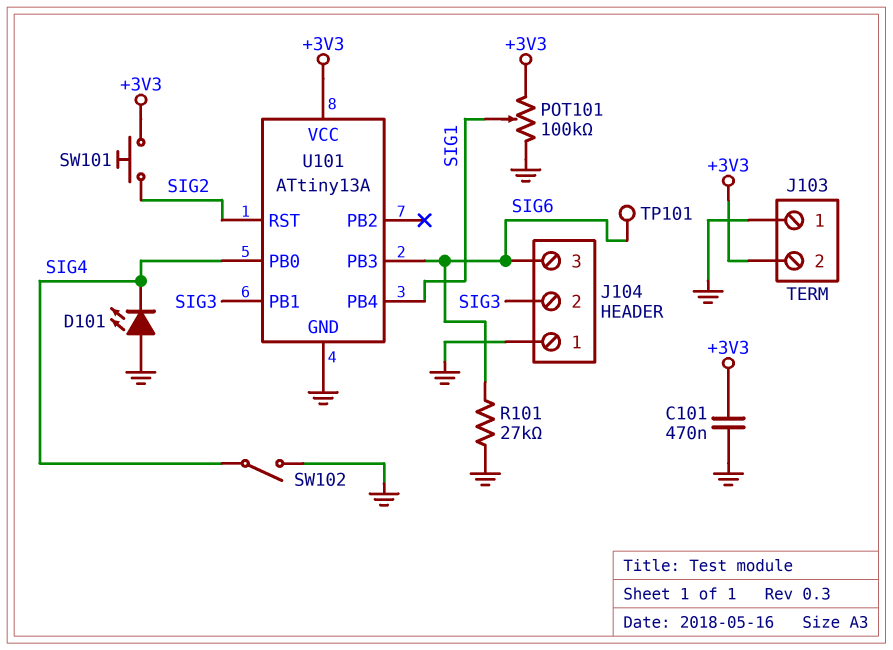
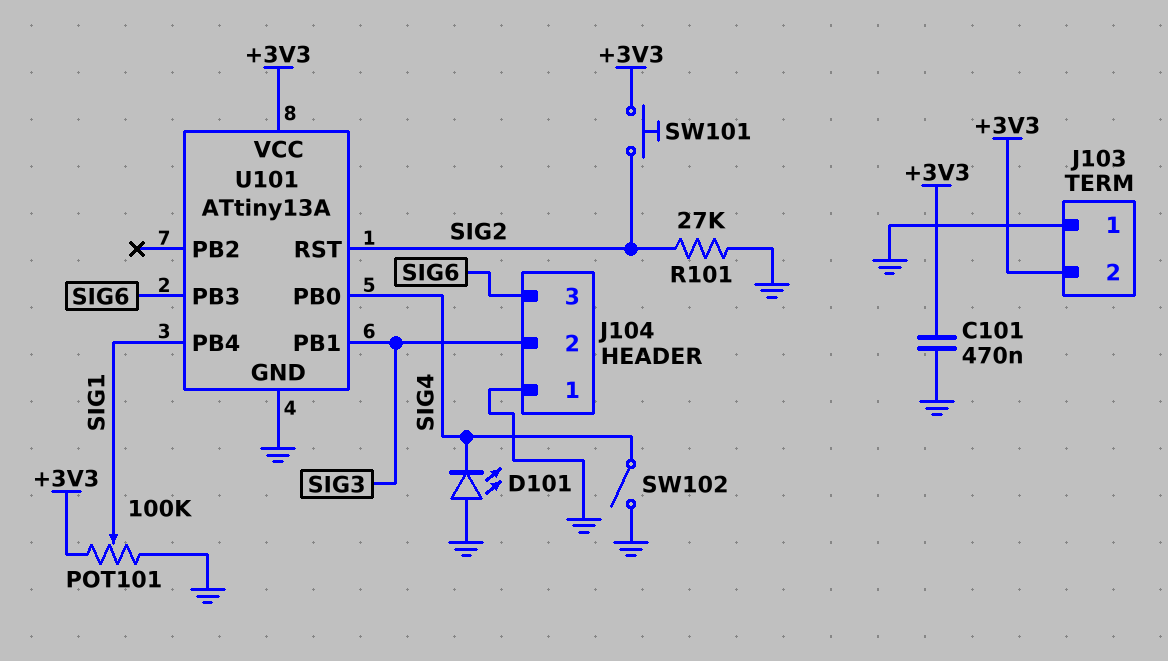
R101: 27k (GND, SIG6) -> 27k (GND, SIG2)
TP101: test point (SIG6) -> none

